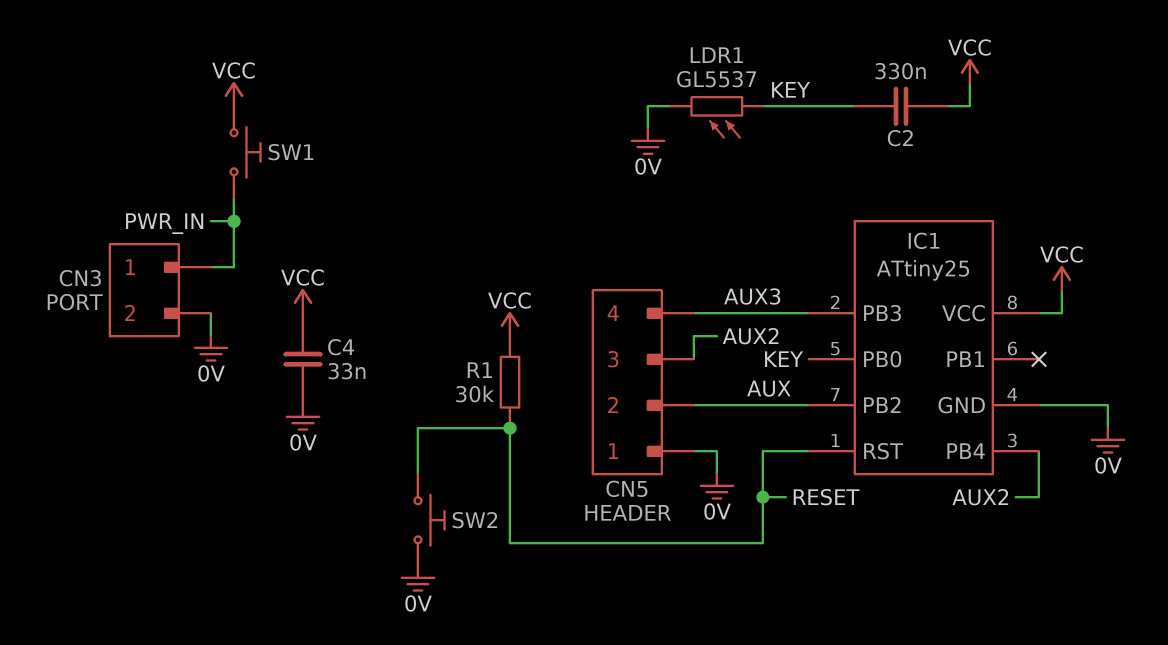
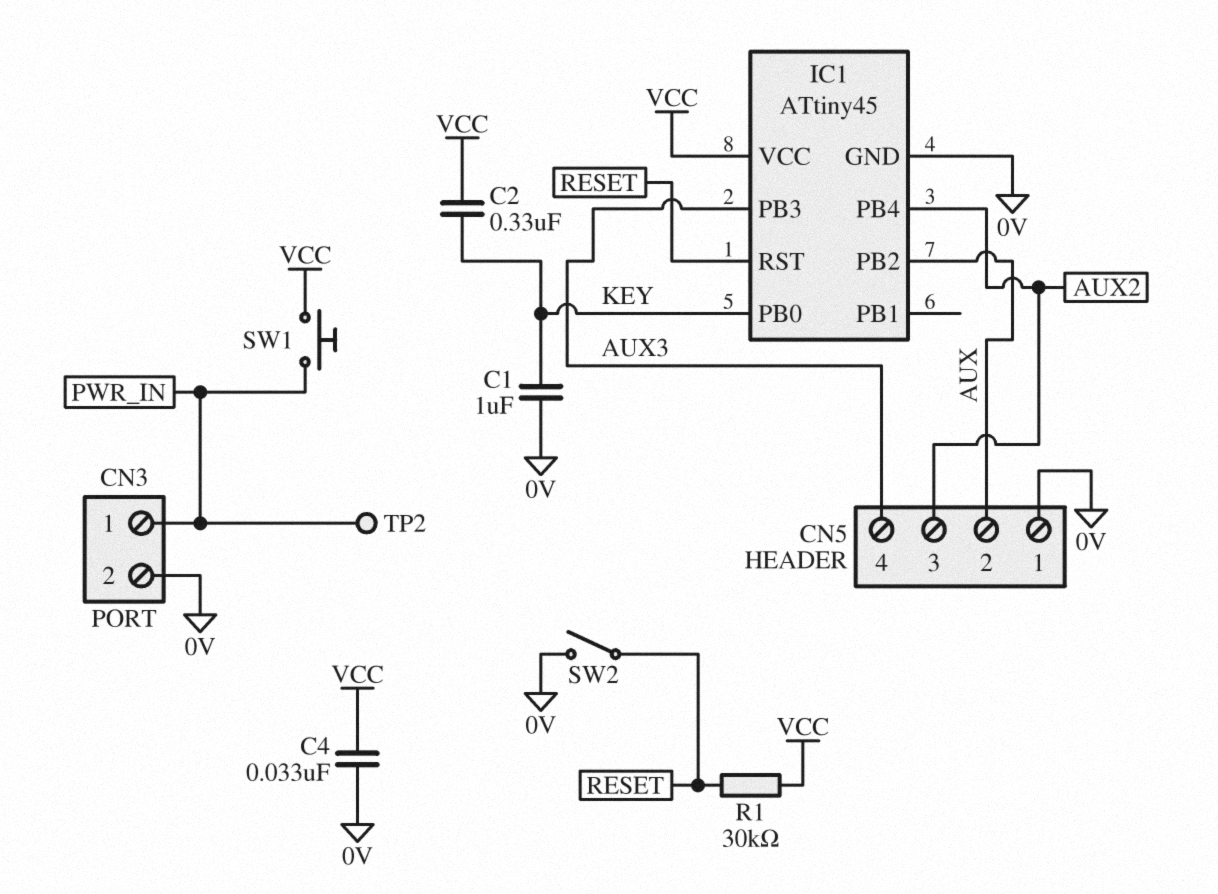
C1: none -> 1uF (0V, KEY)
IC1: ATtiny25 -> ATtiny45
LDR1: GL5537 (0V, KEY) -> none
SW2: button (0V, RESET) -> switch (0V, RESET)
TP2: none -> test point (PWR_IN)

